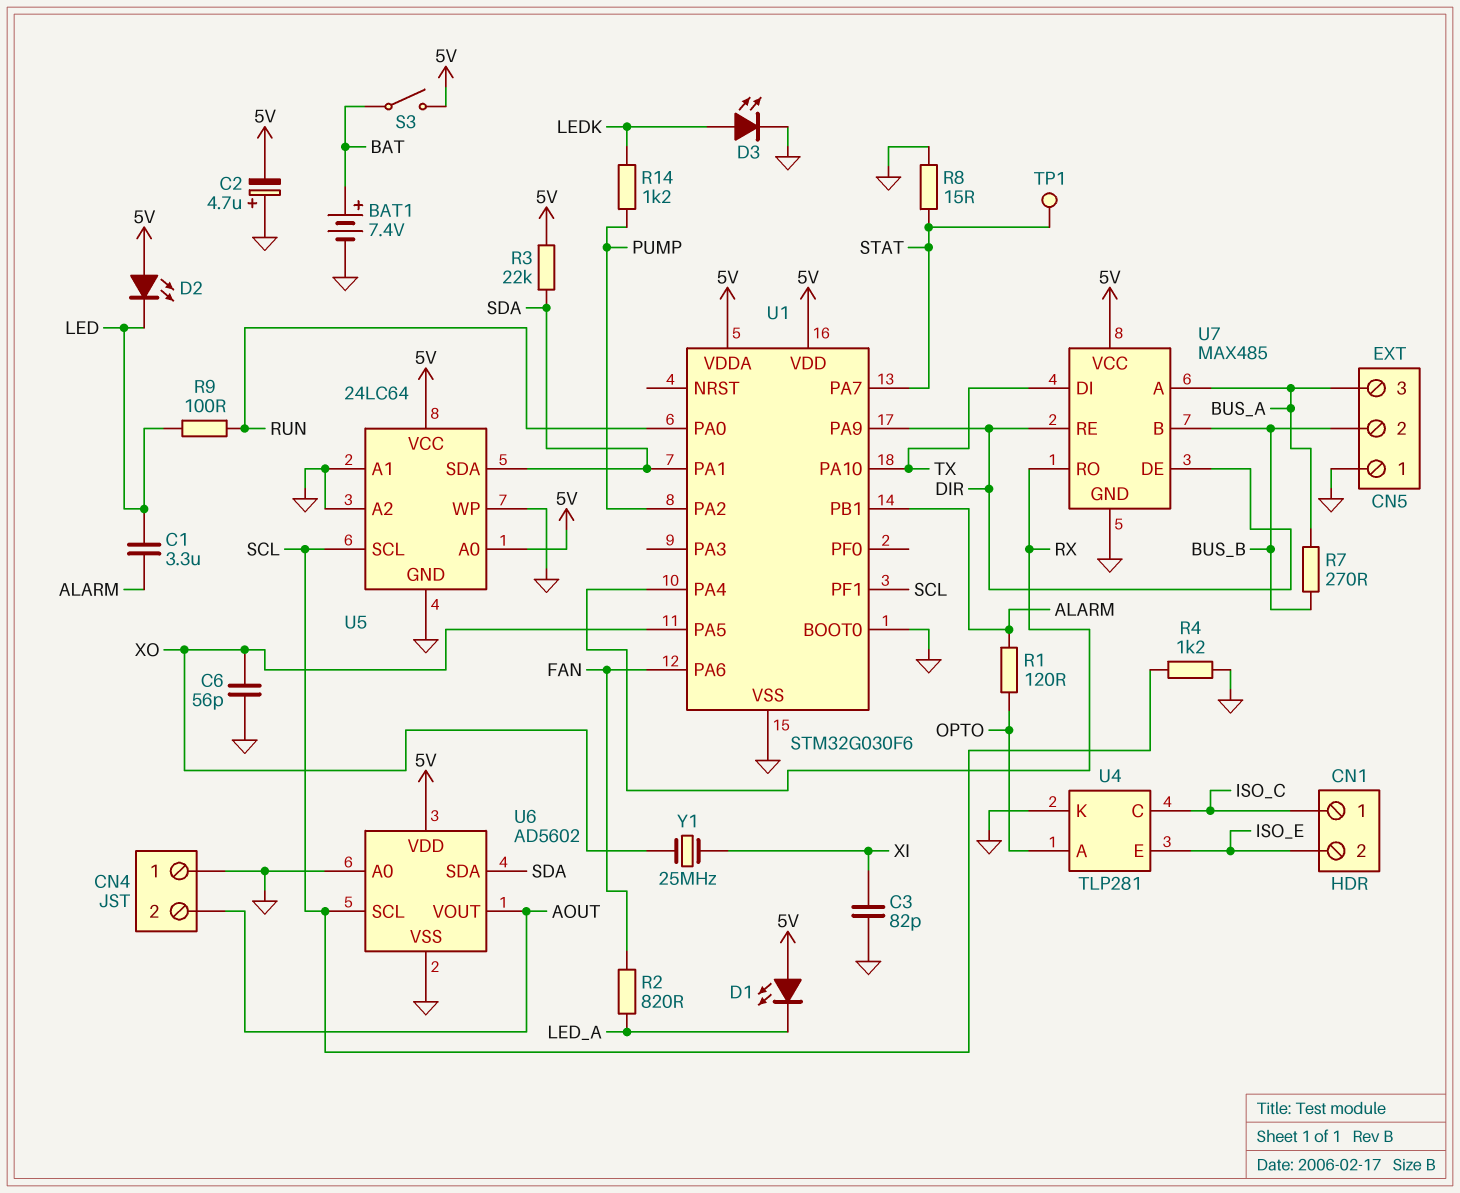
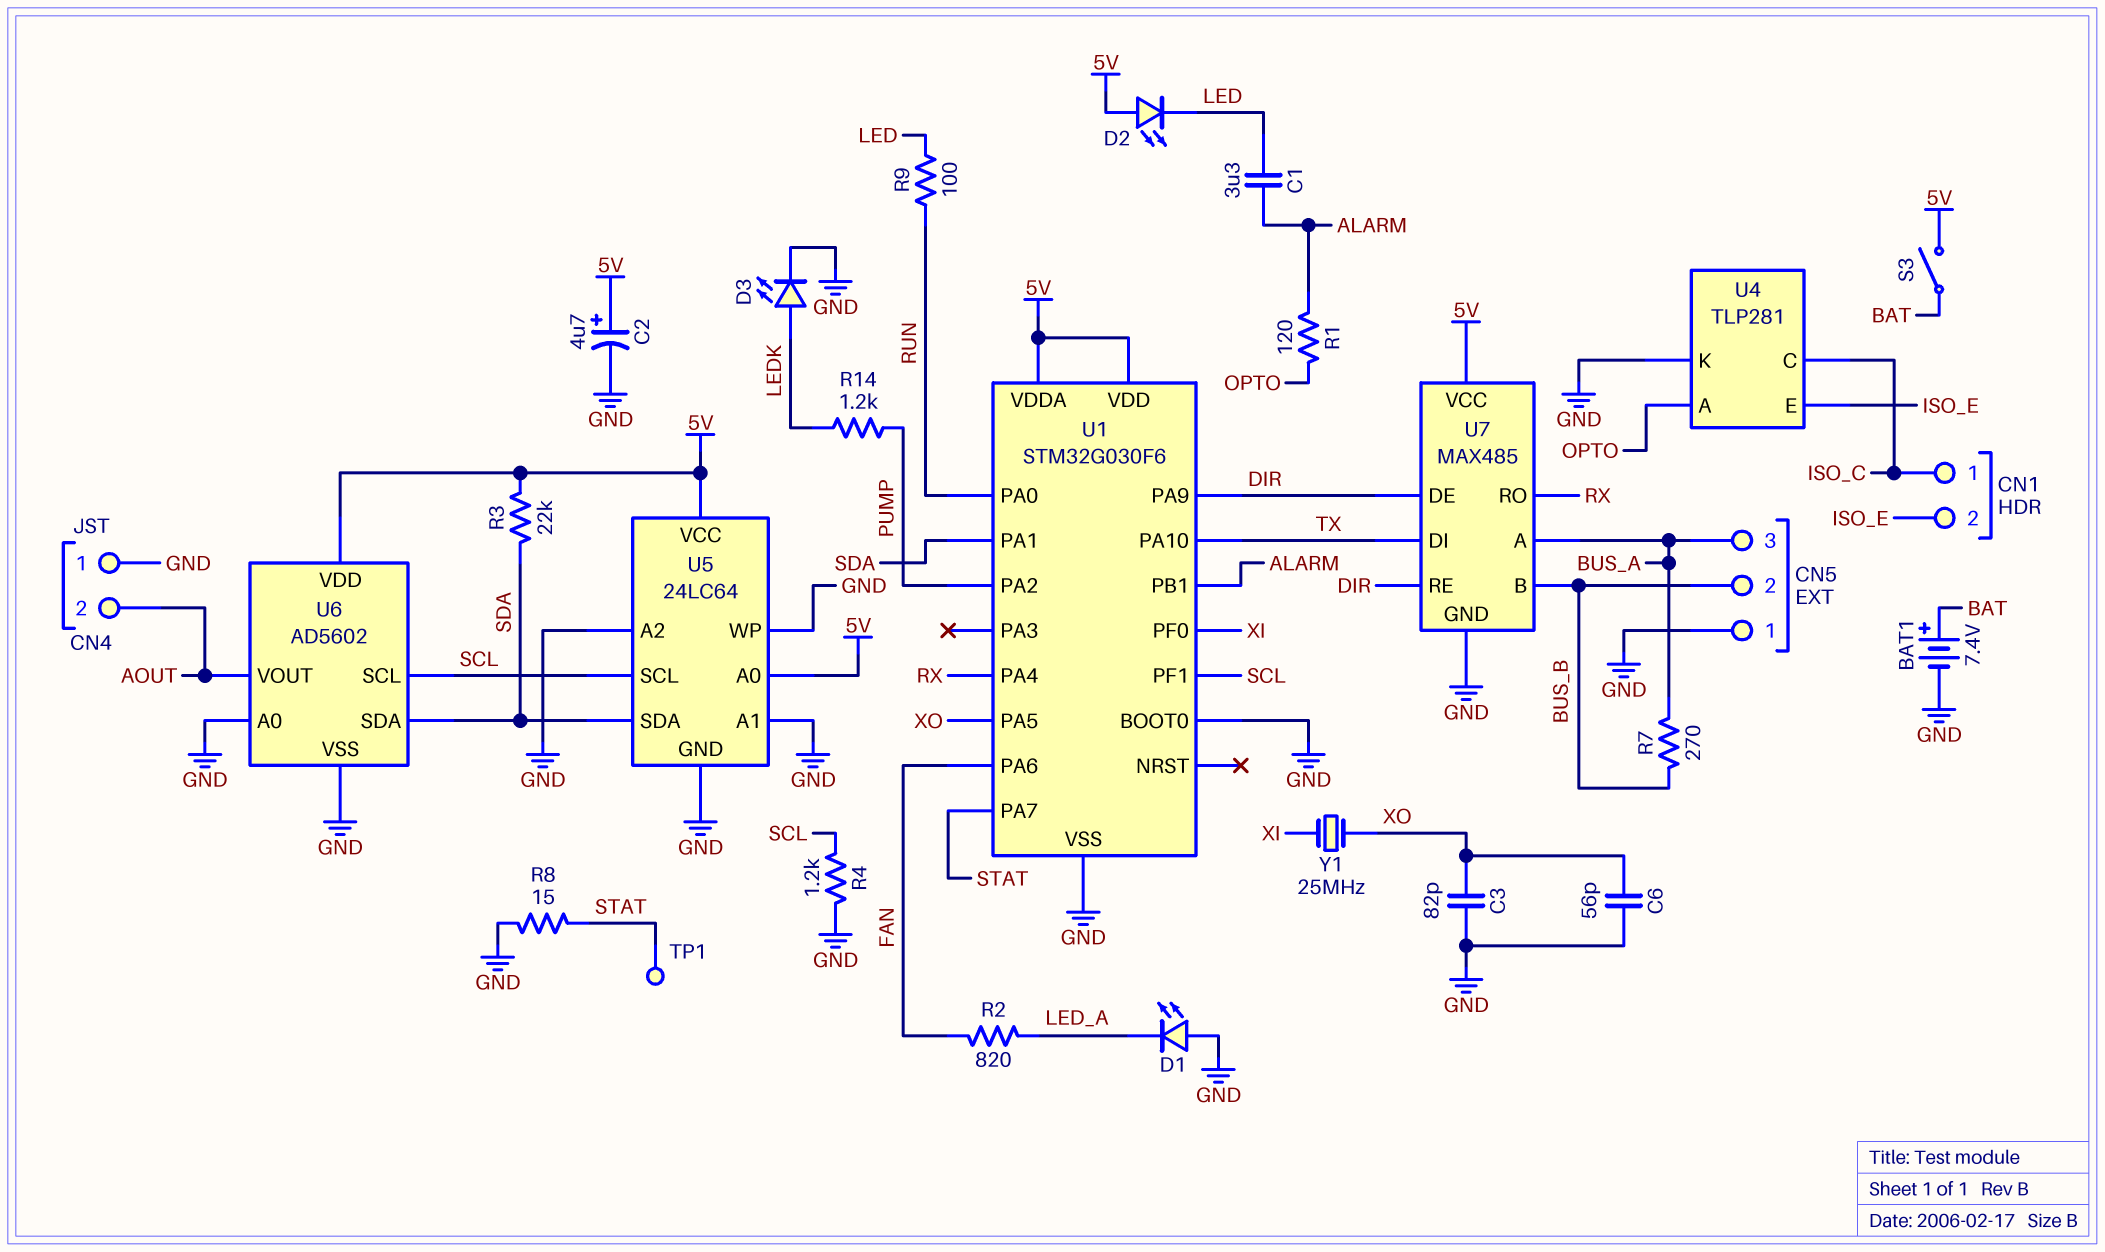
C2: 4.7uF (plus GND, minus 5V) -> 4.7uF (plus 5V, minus GND)
C3: 82pF (GND, XI) -> 82pF (GND, XO)
D1: LED (A 5V, K LED_A) -> LED (A GND, K LED_A)
U1 pin PF0: none -> XI

